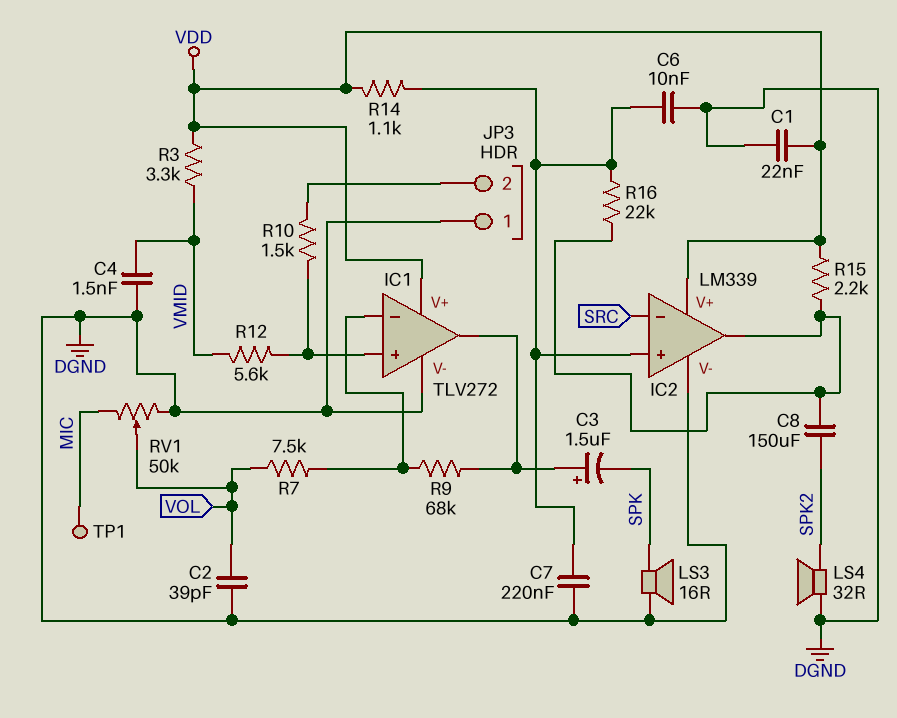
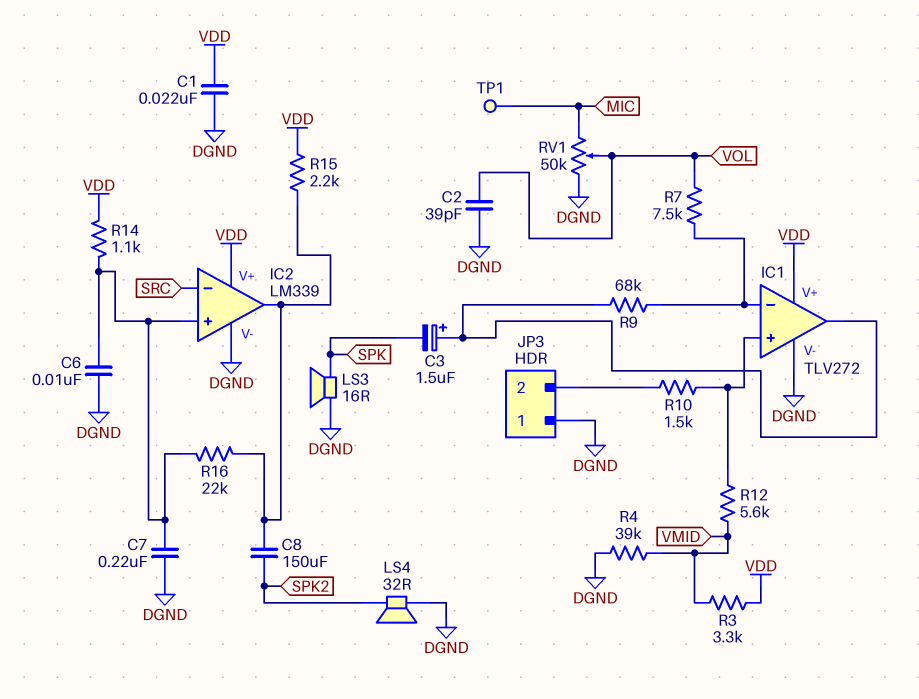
C4: 1.5nF (DGND, VMID) -> none
R4: none -> 39k (DGND, VMID)

